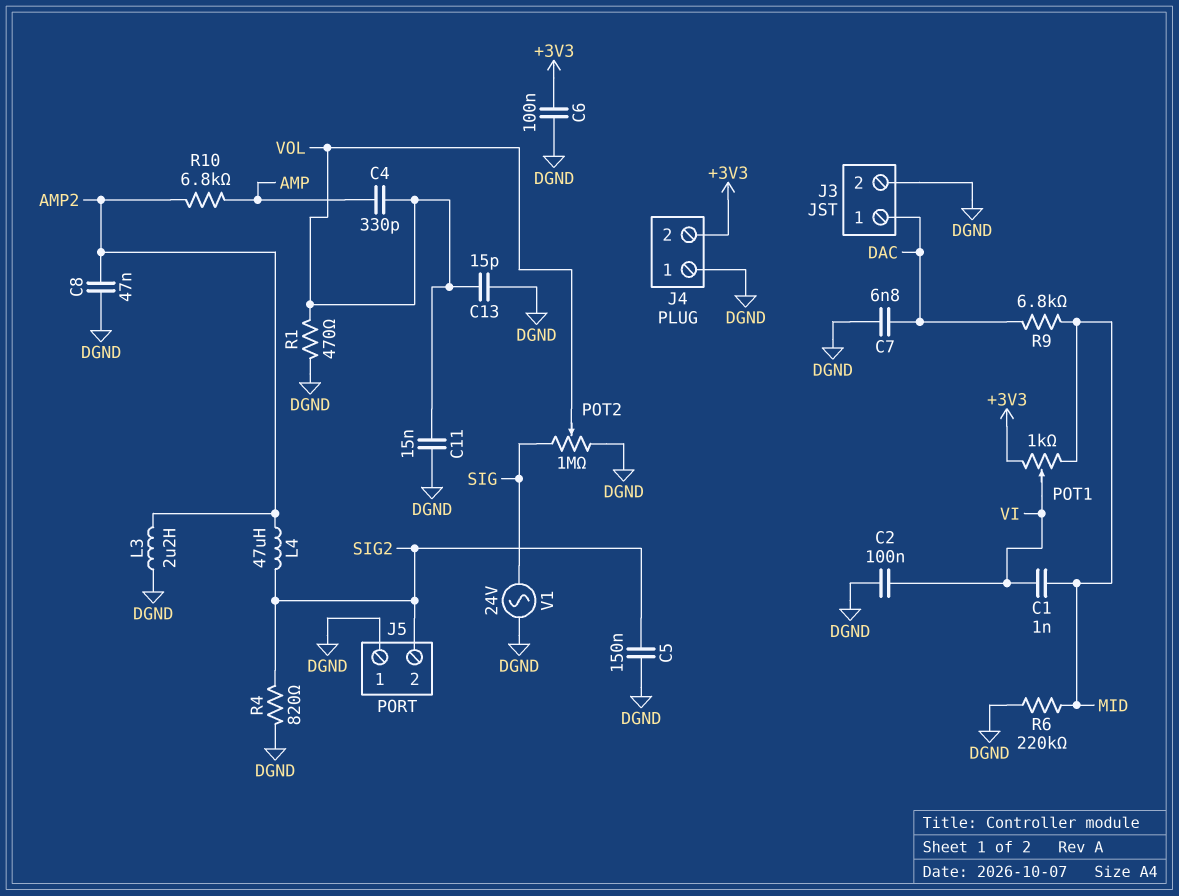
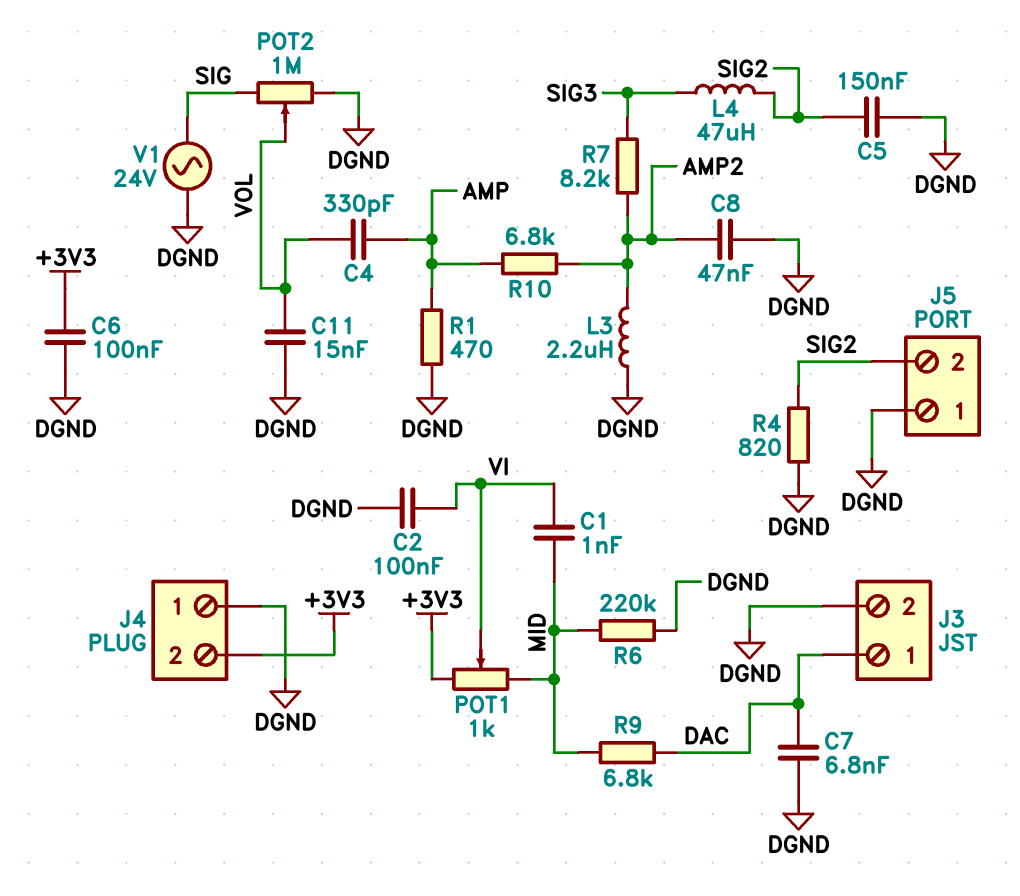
C13: 15pF (DGND, VOL) -> none
L4: 47uH (AMP2, SIG2) -> 47uH (SIG2, SIG3)
R1: 470 (DGND, VOL) -> 470 (AMP, DGND)
R7: none -> 8.2k (AMP2, SIG3)

